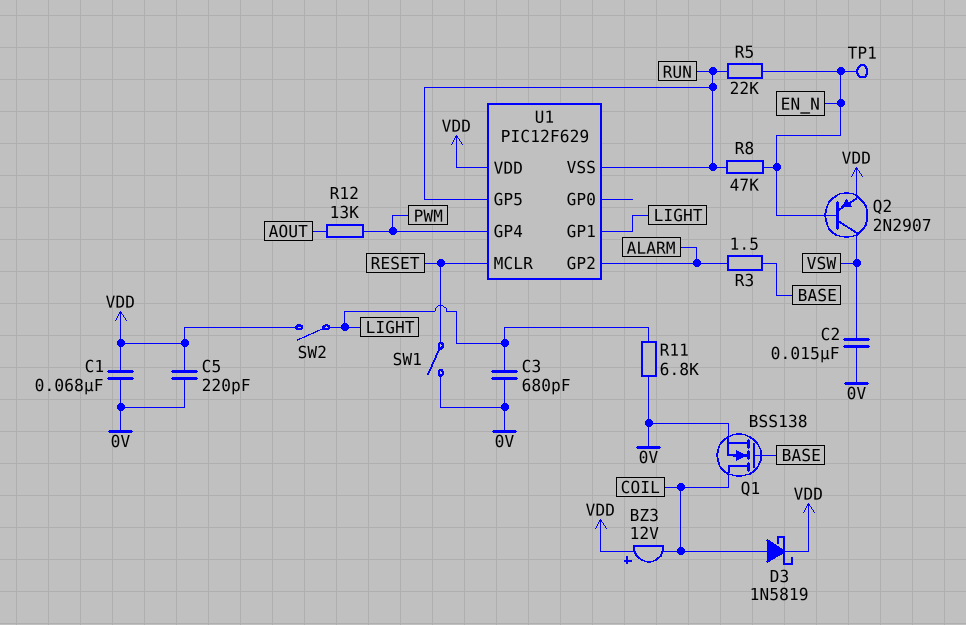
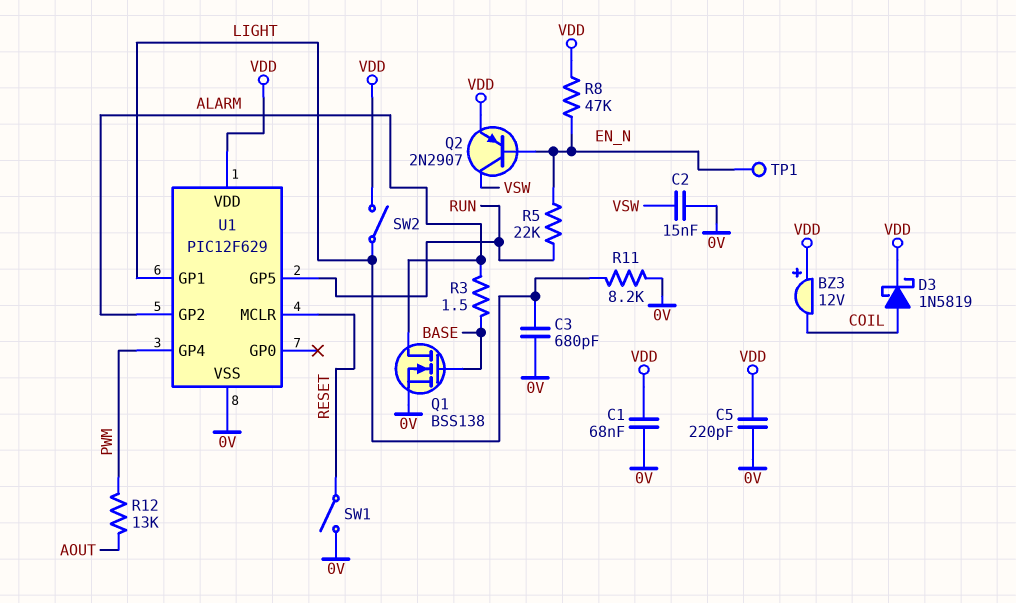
Q1: NMOS BSS138 (G BASE, D COIL, S 0V) -> NMOS BSS138 (G BASE, D ALARM, S 0V)
R8: 47k (EN_N, RUN) -> 47k (EN_N, VDD)
R11: 6.8k (0V, LIGHT) -> 8.2k (0V, LIGHT)
U1 pin VSS: RUN -> 0V

